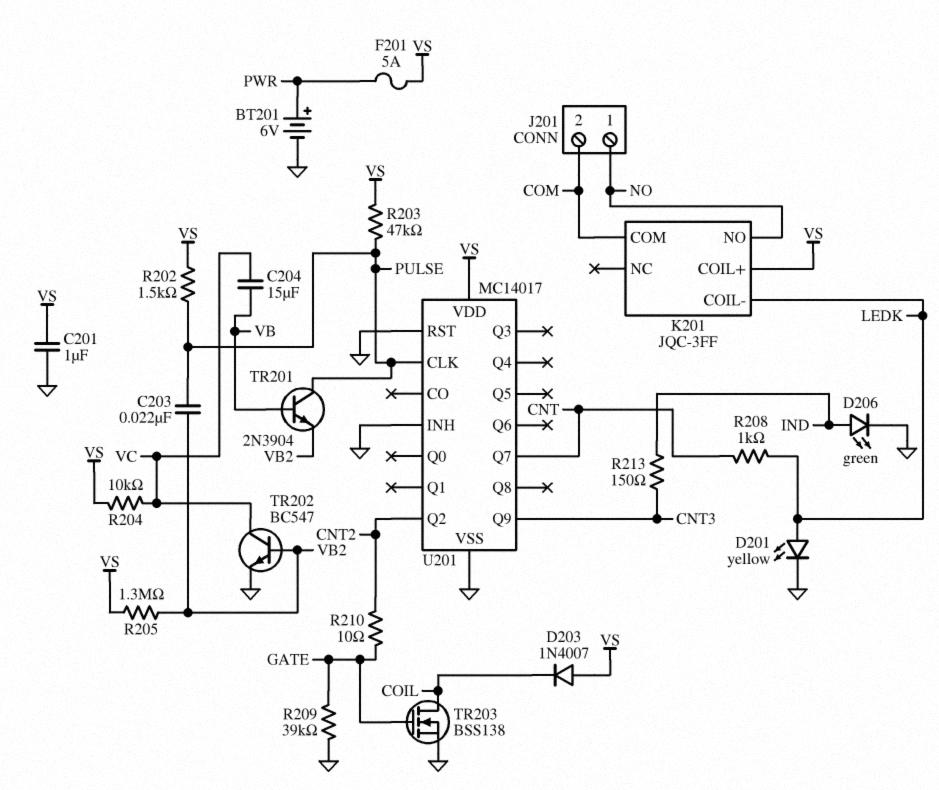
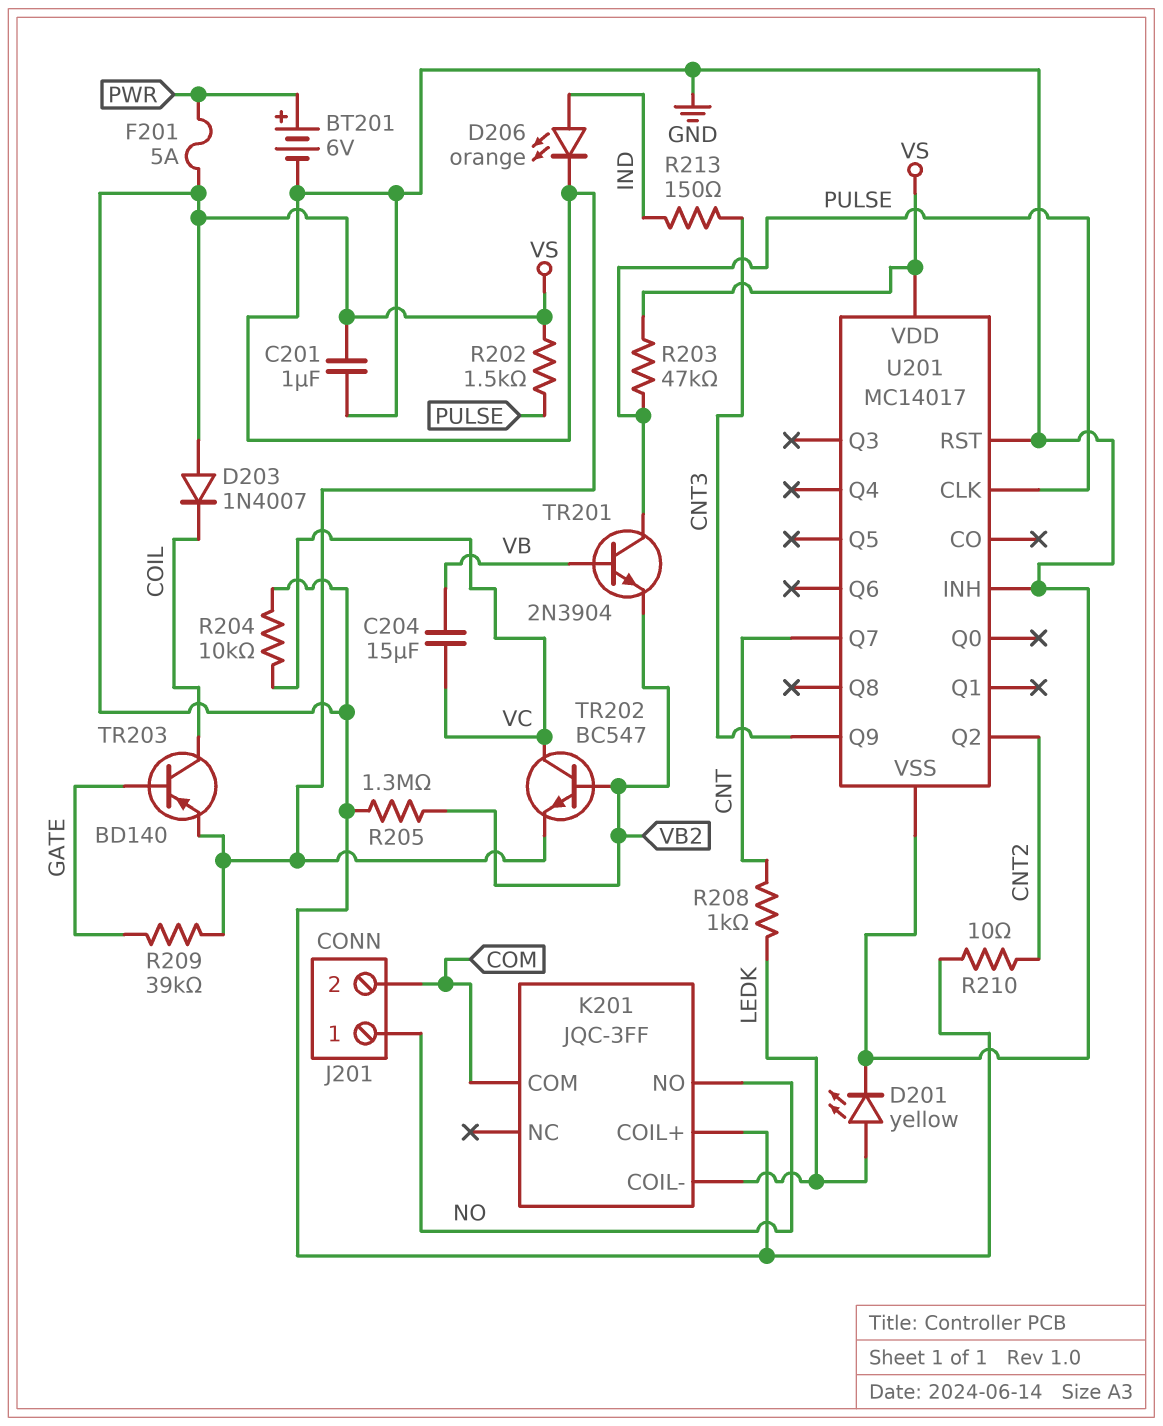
C203: 22nF (PULSE, VB2) -> none
D206: LED green (A IND, K GND) -> LED orange (A IND, K GND)
R210: 10 (CNT2, GATE) -> 10 (CNT2, VS)
TR203: NMOS BSS138 (G GATE, D COIL, S GND) -> PNP BD140 (B GATE, C COIL, E GND)

